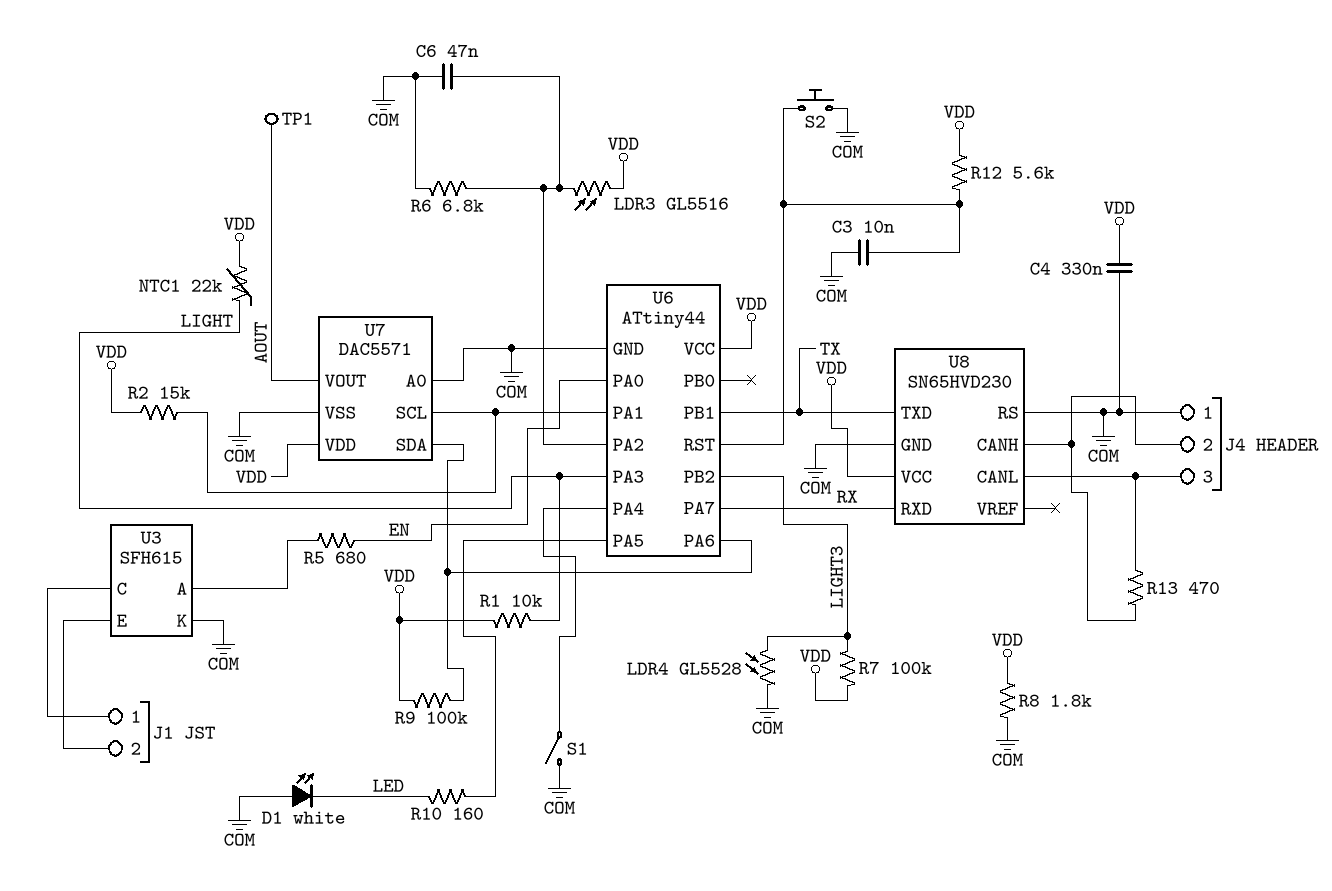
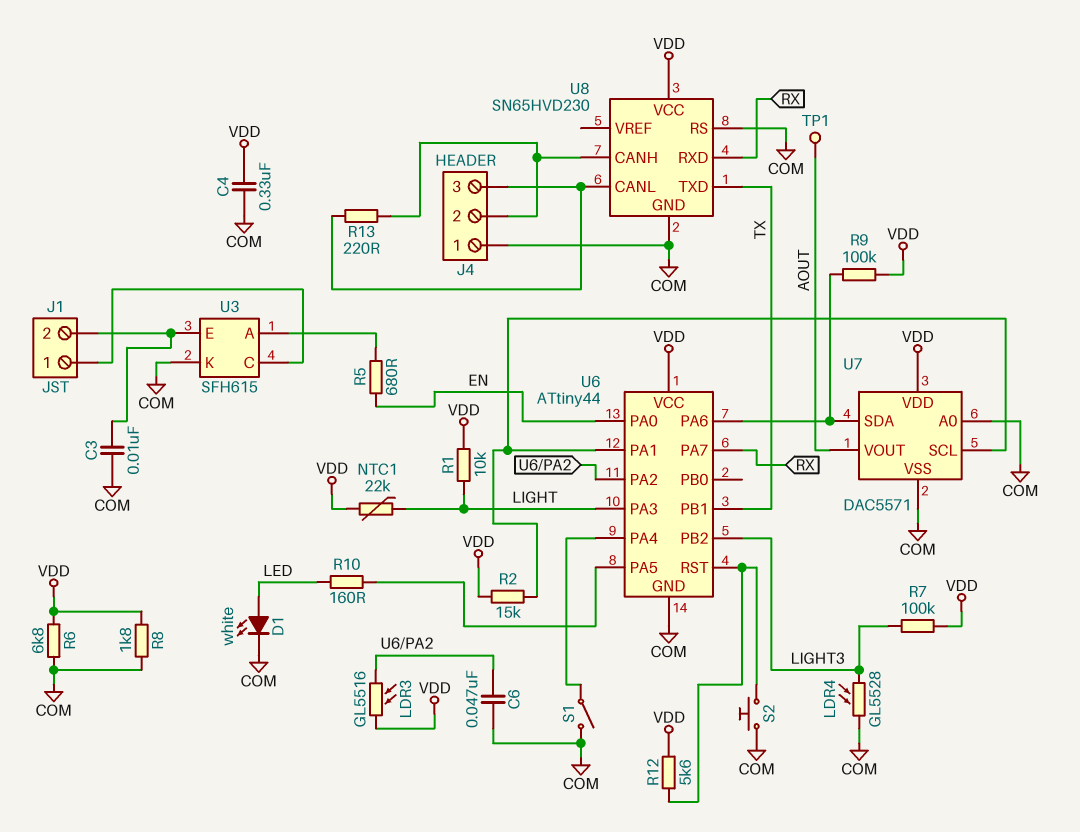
C3: 10nF (COM, U6/RST) -> 10nF (COM, J1/2)
D1: LED white (A COM, K LED) -> LED white (A LED, K COM)
R6: 6.8k (COM, U6/PA2) -> 6.8k (COM, VDD)
R13: 470 (J4/2, J4/3) -> 220 (J4/2, J4/3)

